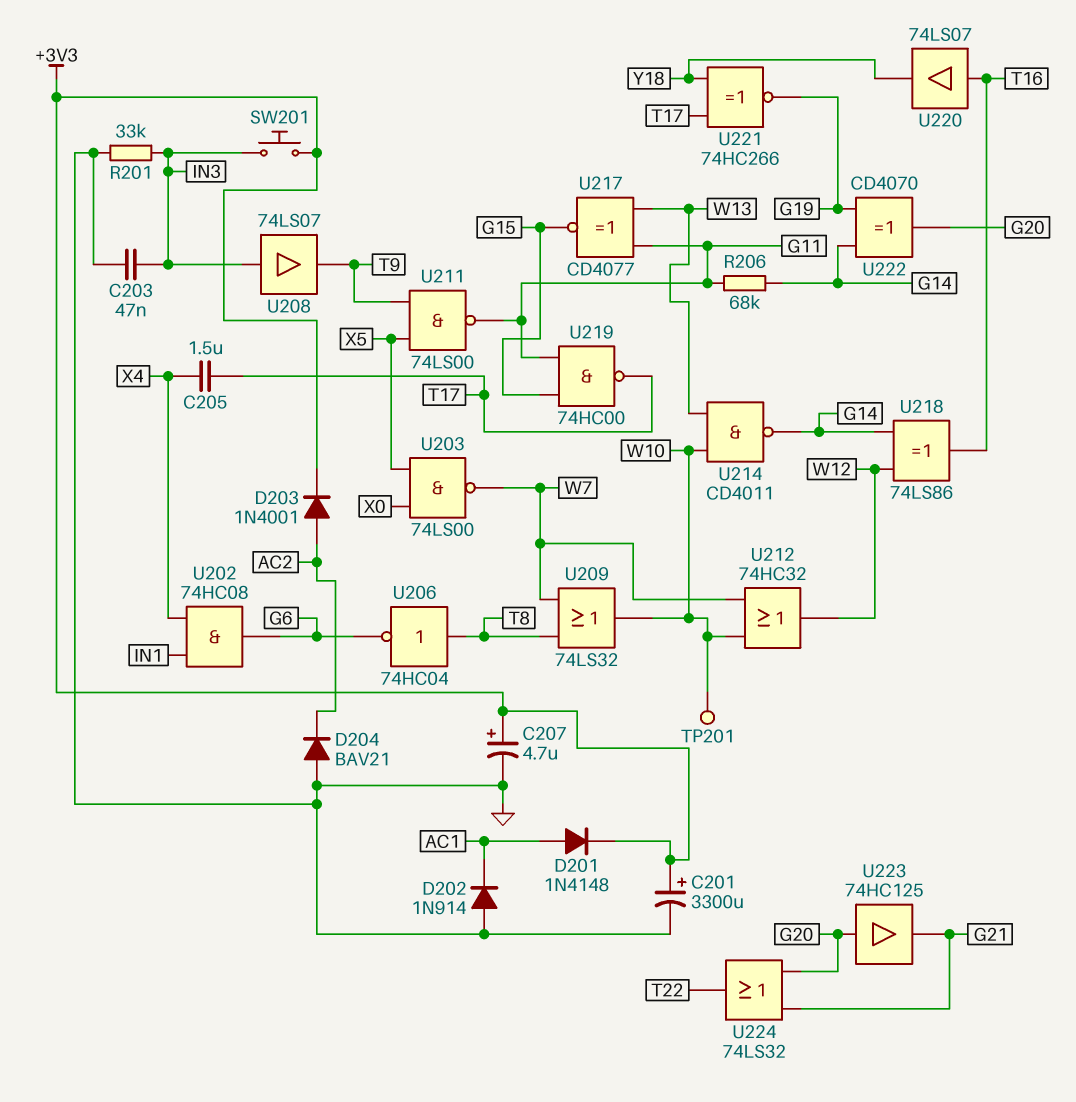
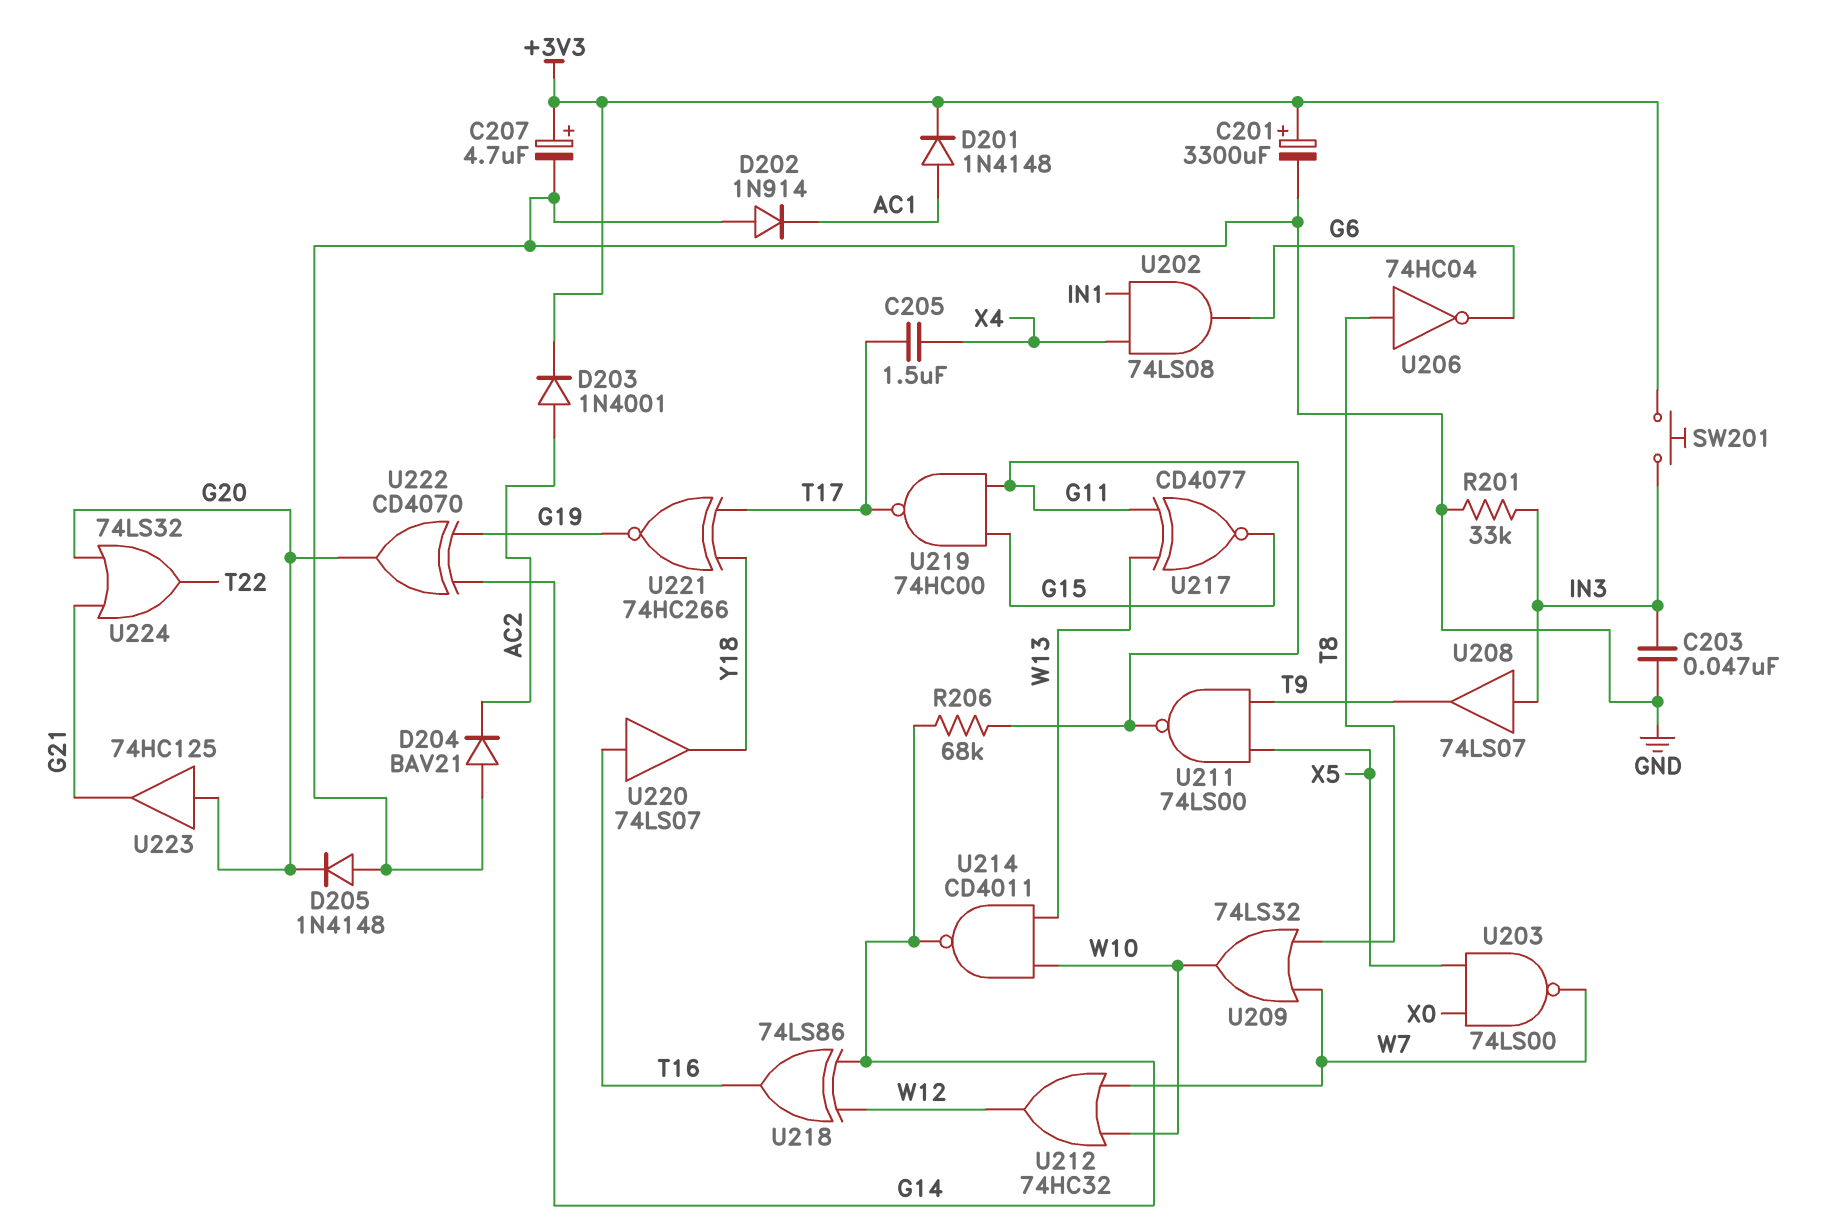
D205: none -> diode 1N4148 (A GND, K G20)
TP201: test point (W10) -> none
U202: AND 74HC08 (in IN1, in X4, out G6) -> AND 74LS08 (in IN1, in X4, out G6)

